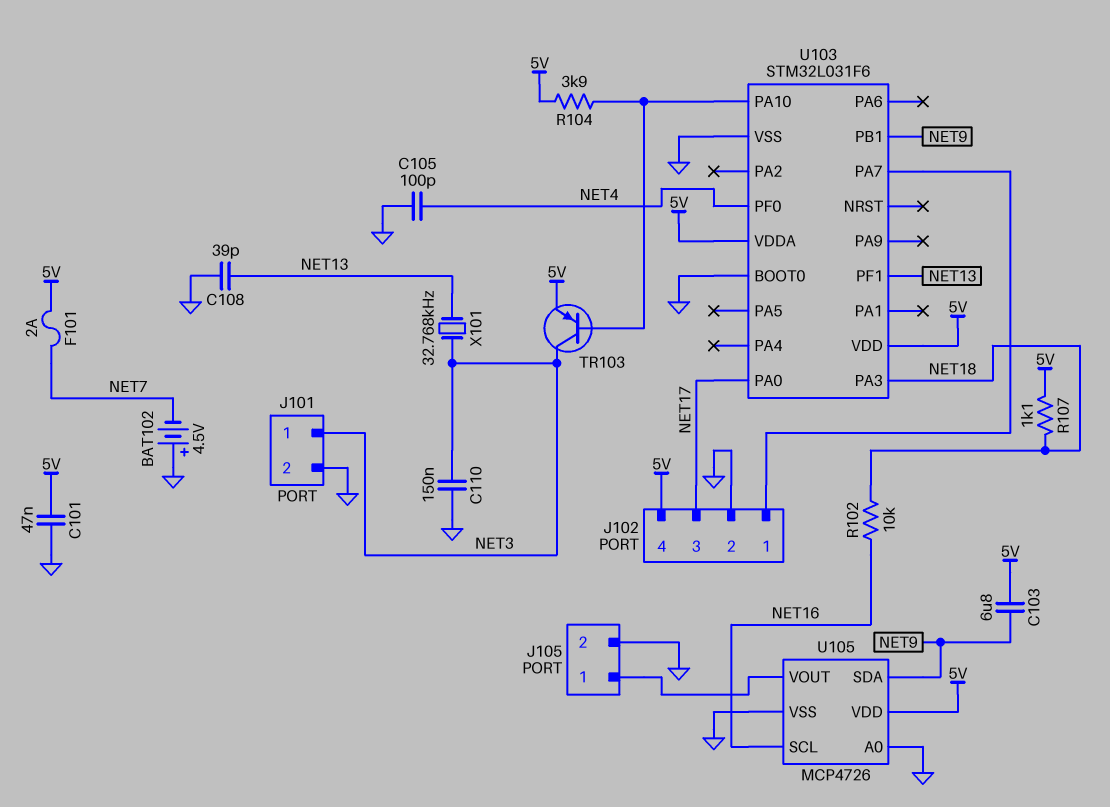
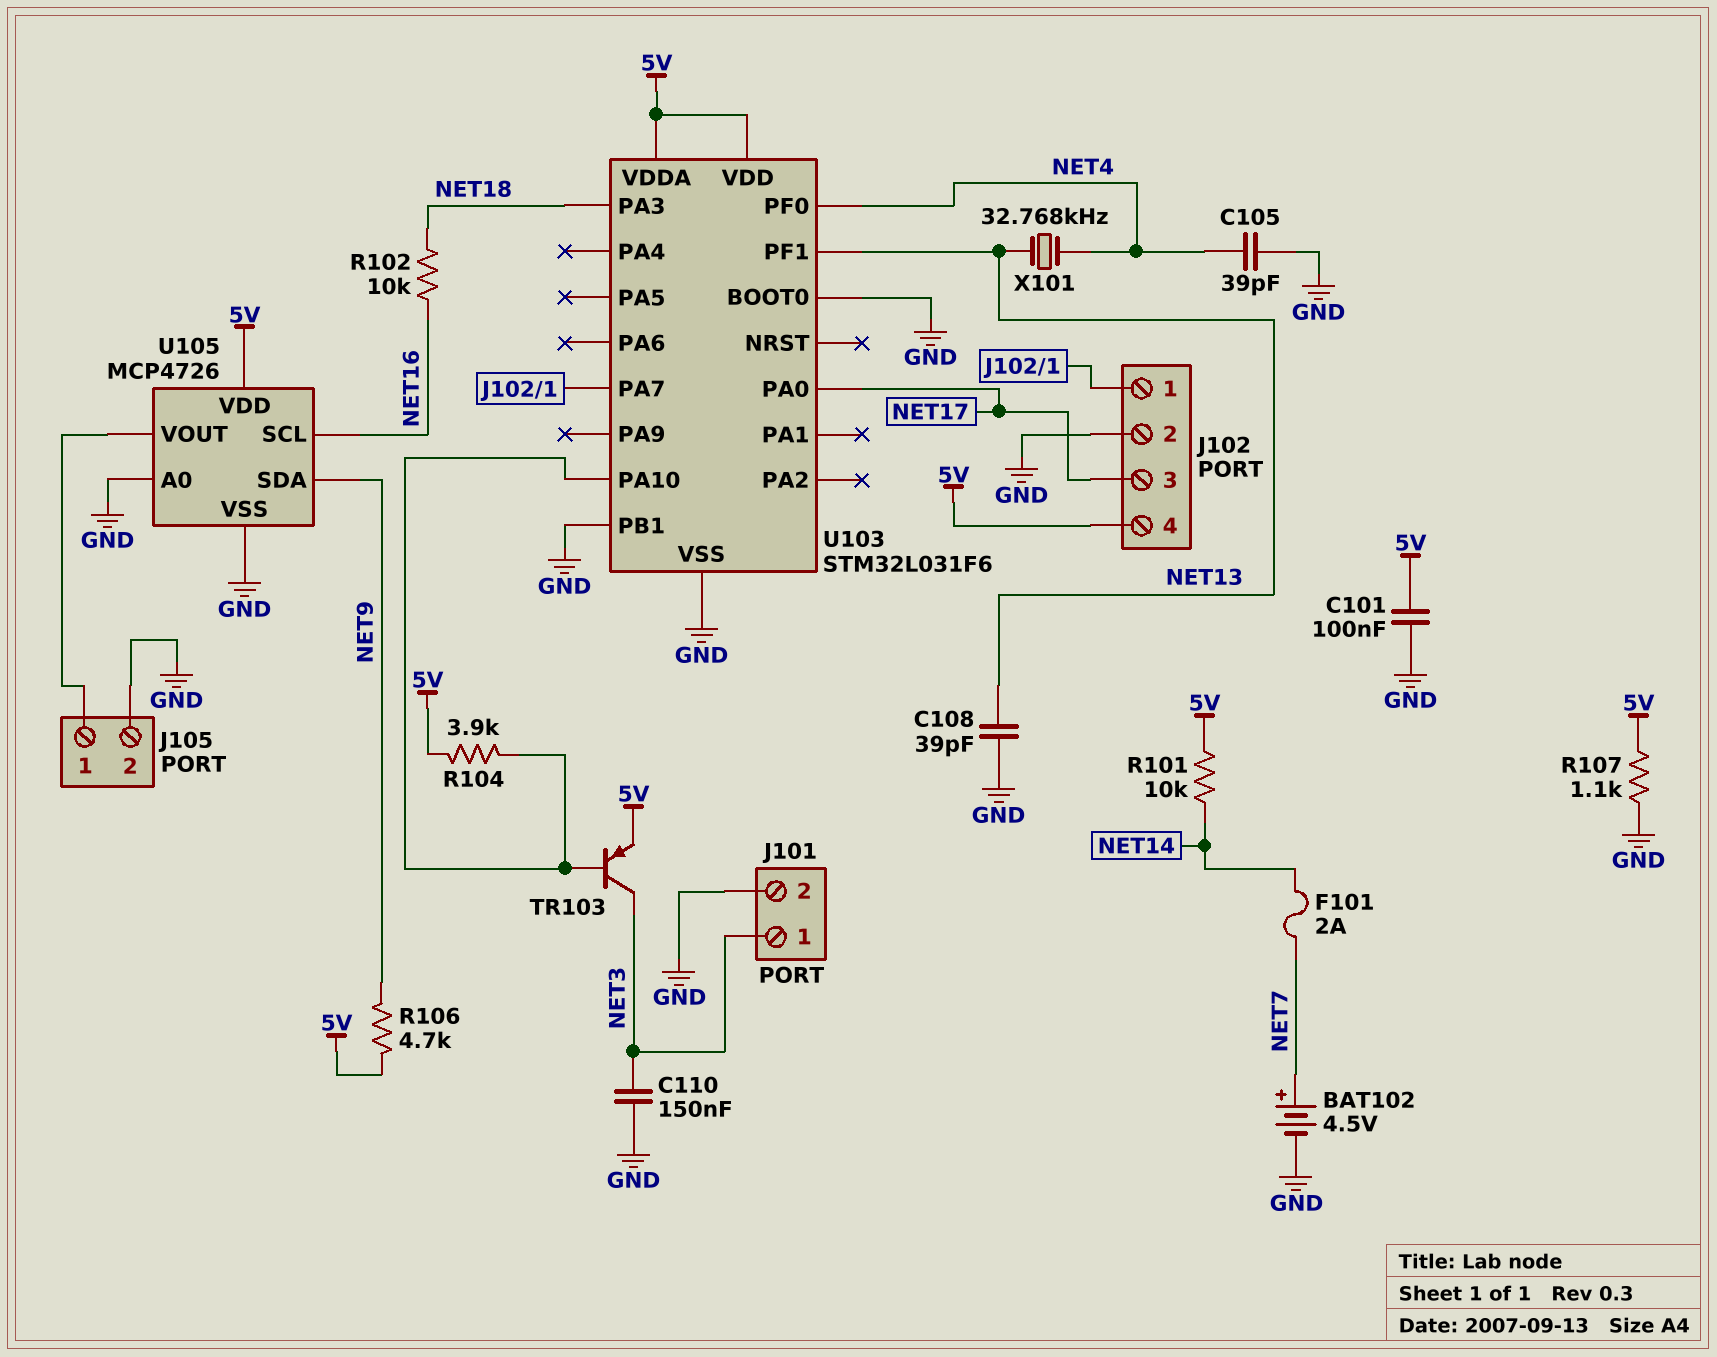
BAT102: 4.5V (plus GND, minus NET7) -> 4.5V (plus NET7, minus GND)
C101: 47nF (5V, GND) -> 100nF (5V, GND)
C103: 6.8uF (5V, NET9) -> none
C105: 100pF (GND, NET4) -> 39pF (GND, NET4)
F101: 2A (5V, NET7) -> 2A (NET7, NET14)
R101: none -> 10k (5V, NET14)
R106: none -> 4.7k (5V, NET9)
R107: 1.1k (5V, NET18) -> 1.1k (5V, GND)
U103 pin PB1: NET9 -> GND
X101: 32.768kHz (NET3, NET13) -> 32.768kHz (NET4, NET13)

